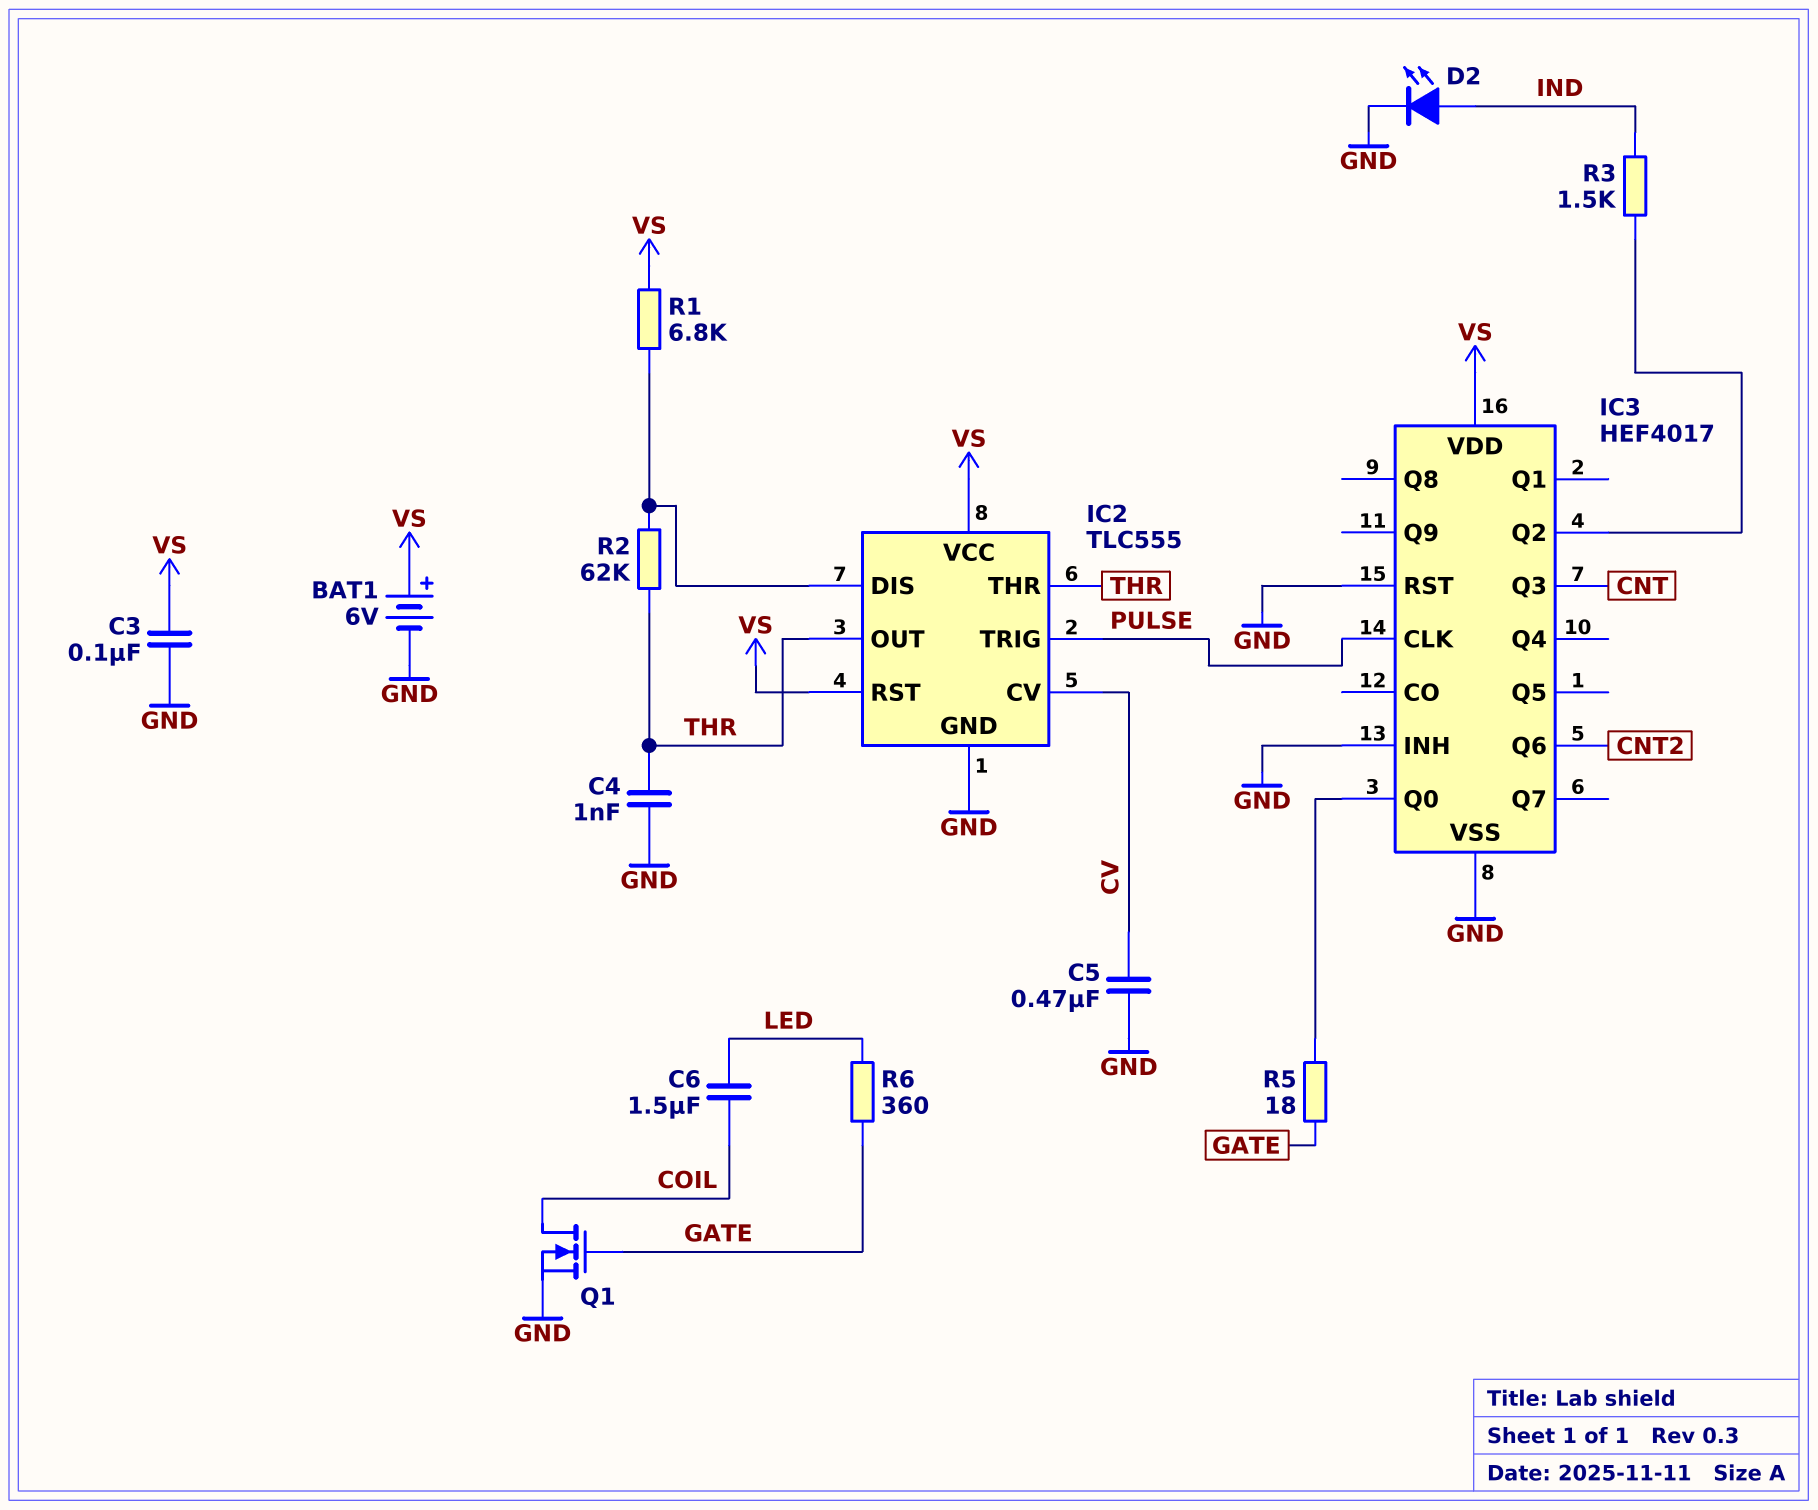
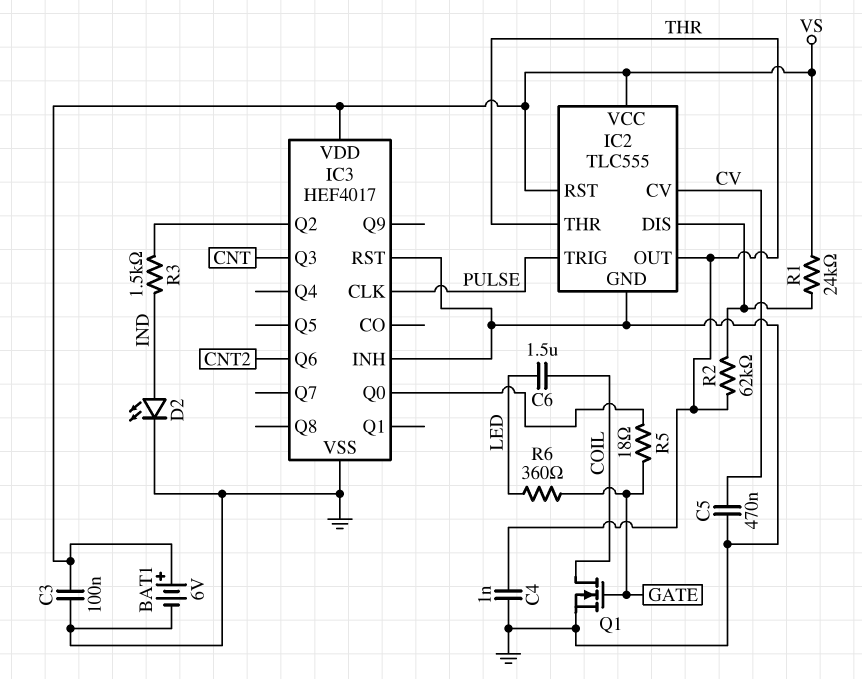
R1: 6.8k (IC2/DIS, VS) -> 24k (IC2/DIS, VS)

